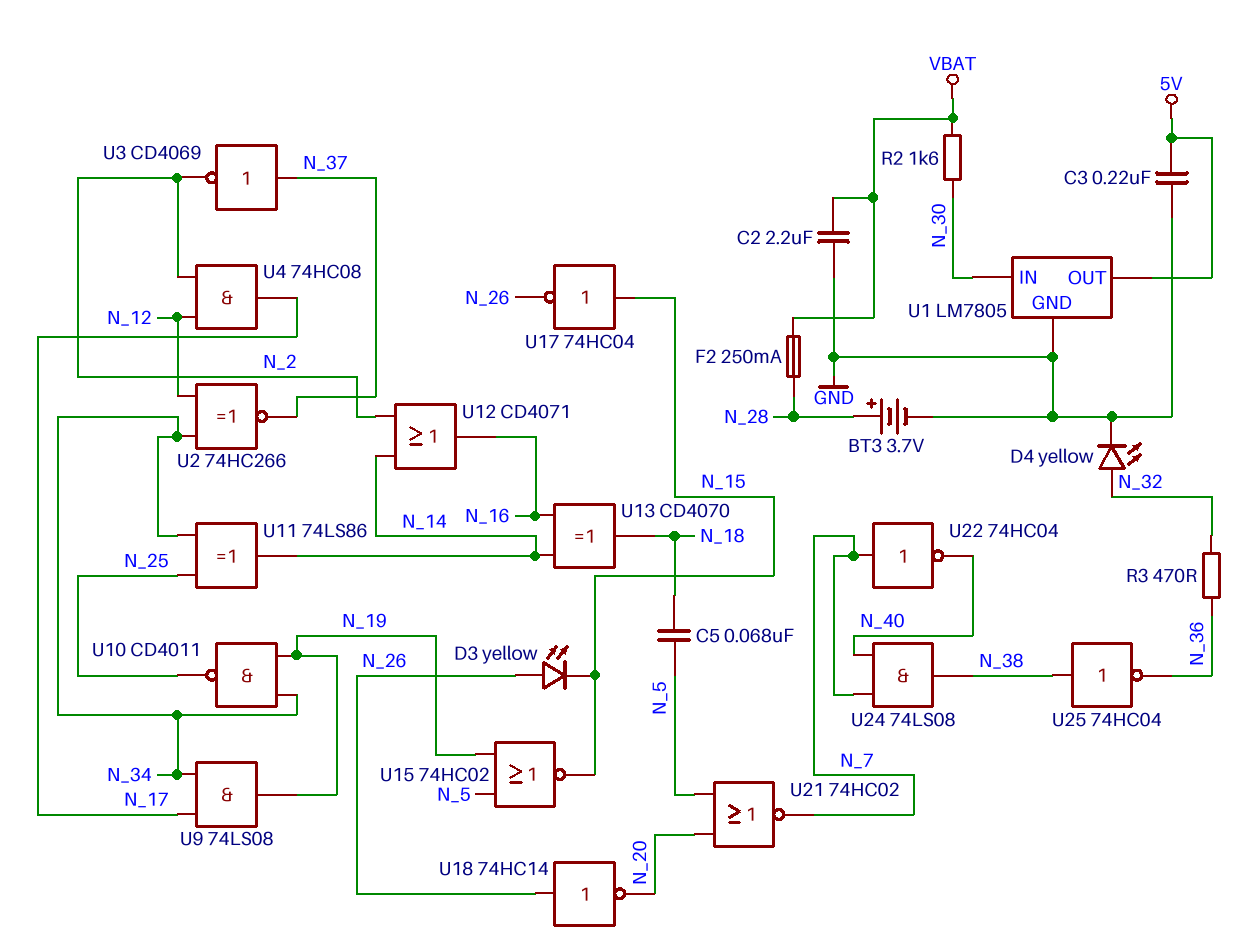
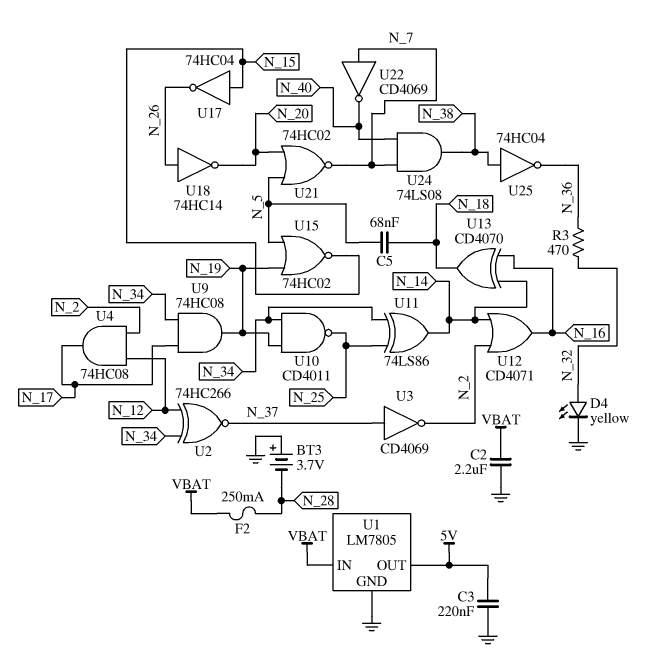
BT3: 3.7V (plus N_28, minus GND) -> 3.7V (plus GND, minus N_28)
D3: LED yellow (A N_26, K N_15) -> none
R2: 1.6k (N_30, VBAT) -> none
U1 pin IN: N_30 -> VBAT
U9: AND 74LS08 (in N_17, in N_34, out N_19) -> AND 74HC08 (in N_17, in N_34, out N_19)
U22: NOT 74HC04 (in N_7, out N_40) -> NOT CD4069 (in N_7, out N_40)

